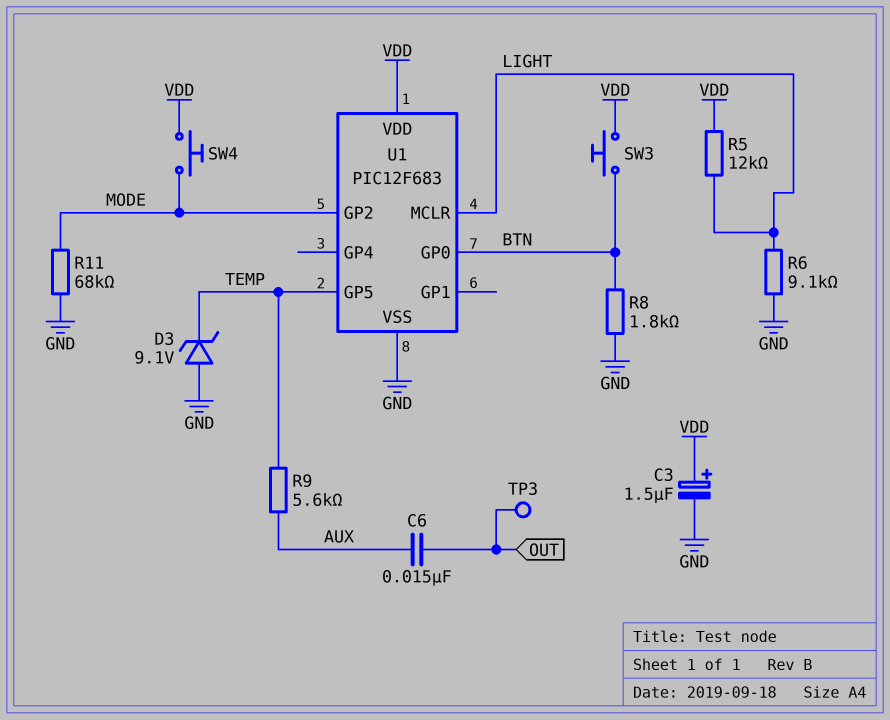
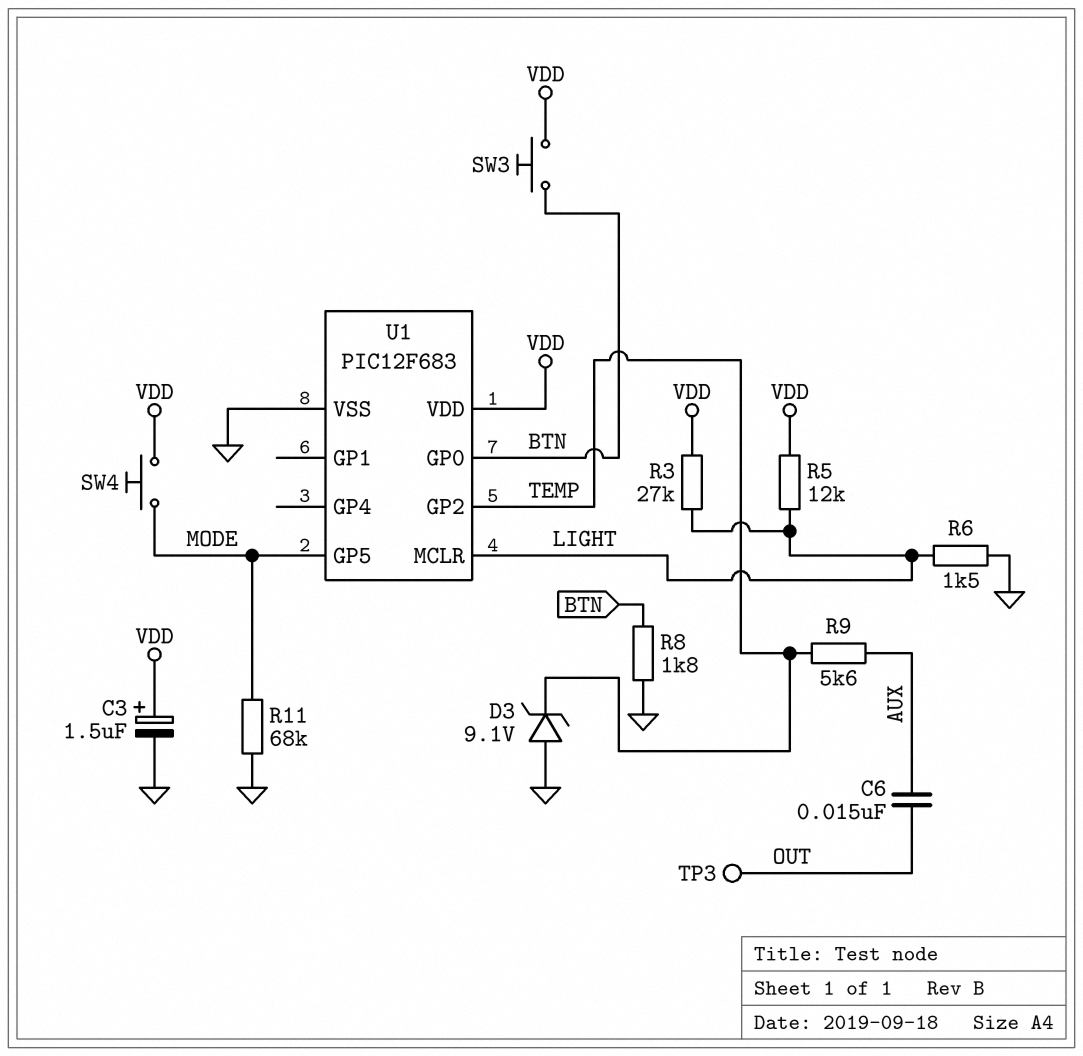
R3: none -> 27k (LIGHT, VDD)
R6: 9.1k (GND, LIGHT) -> 1.5k (GND, LIGHT)
U1 pin GP2: MODE -> TEMP
U1 pin GP5: TEMP -> MODE

